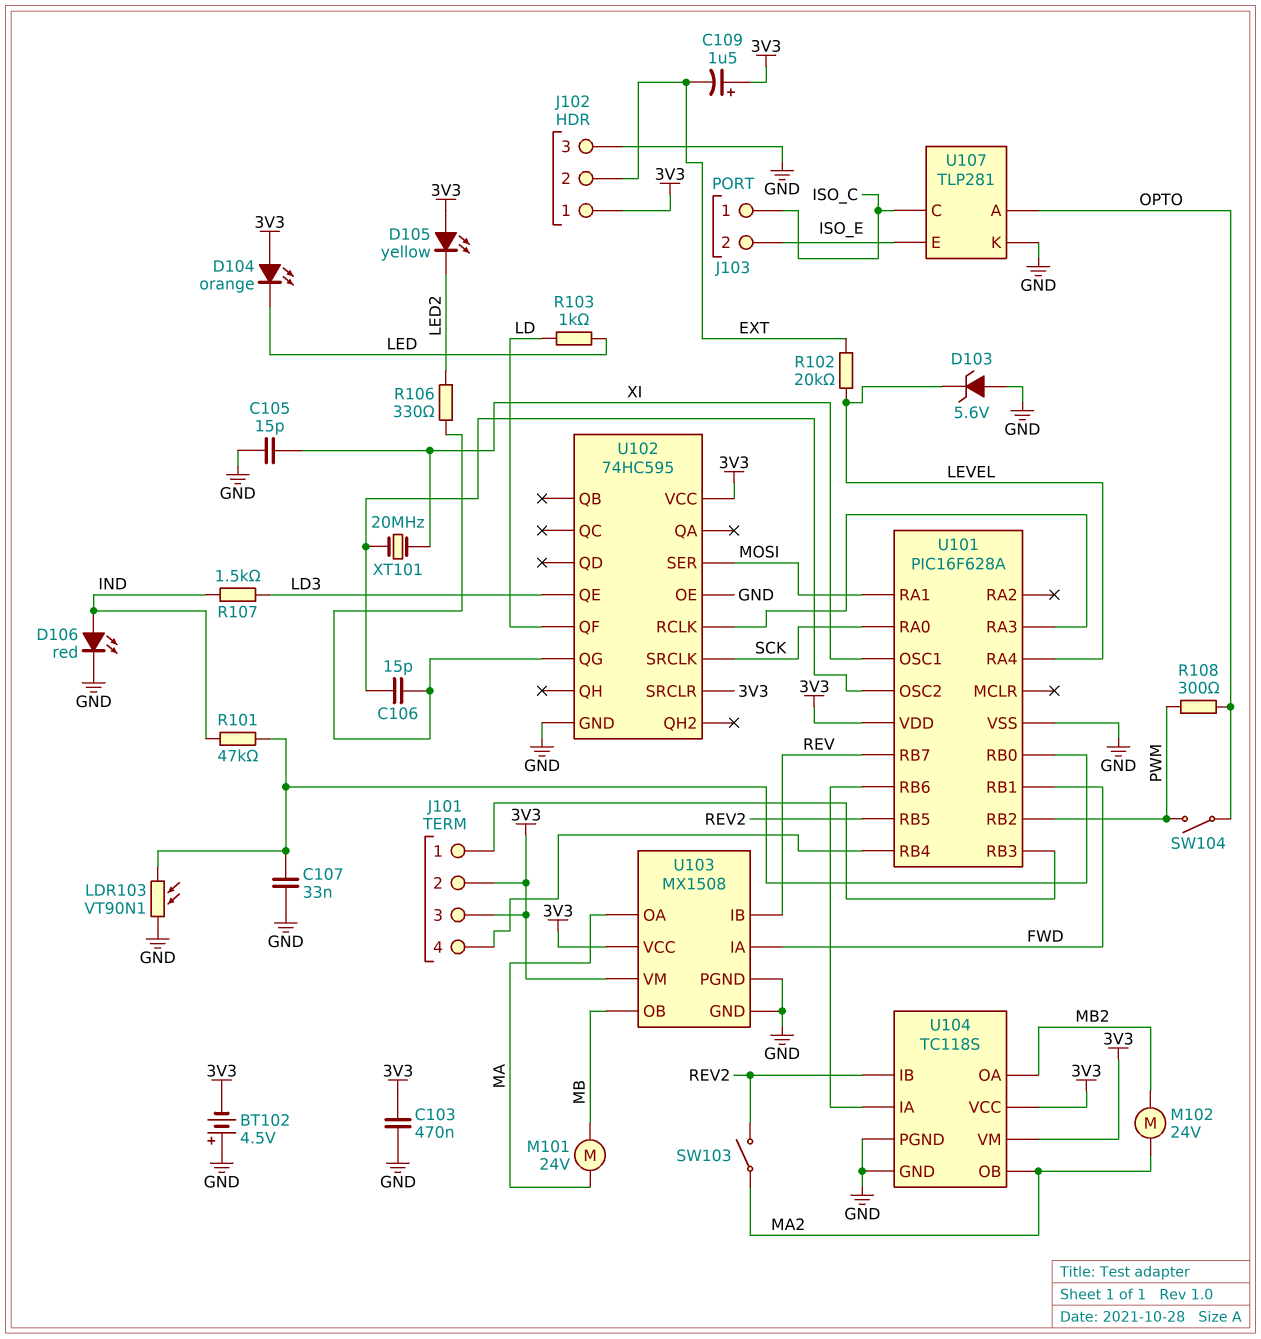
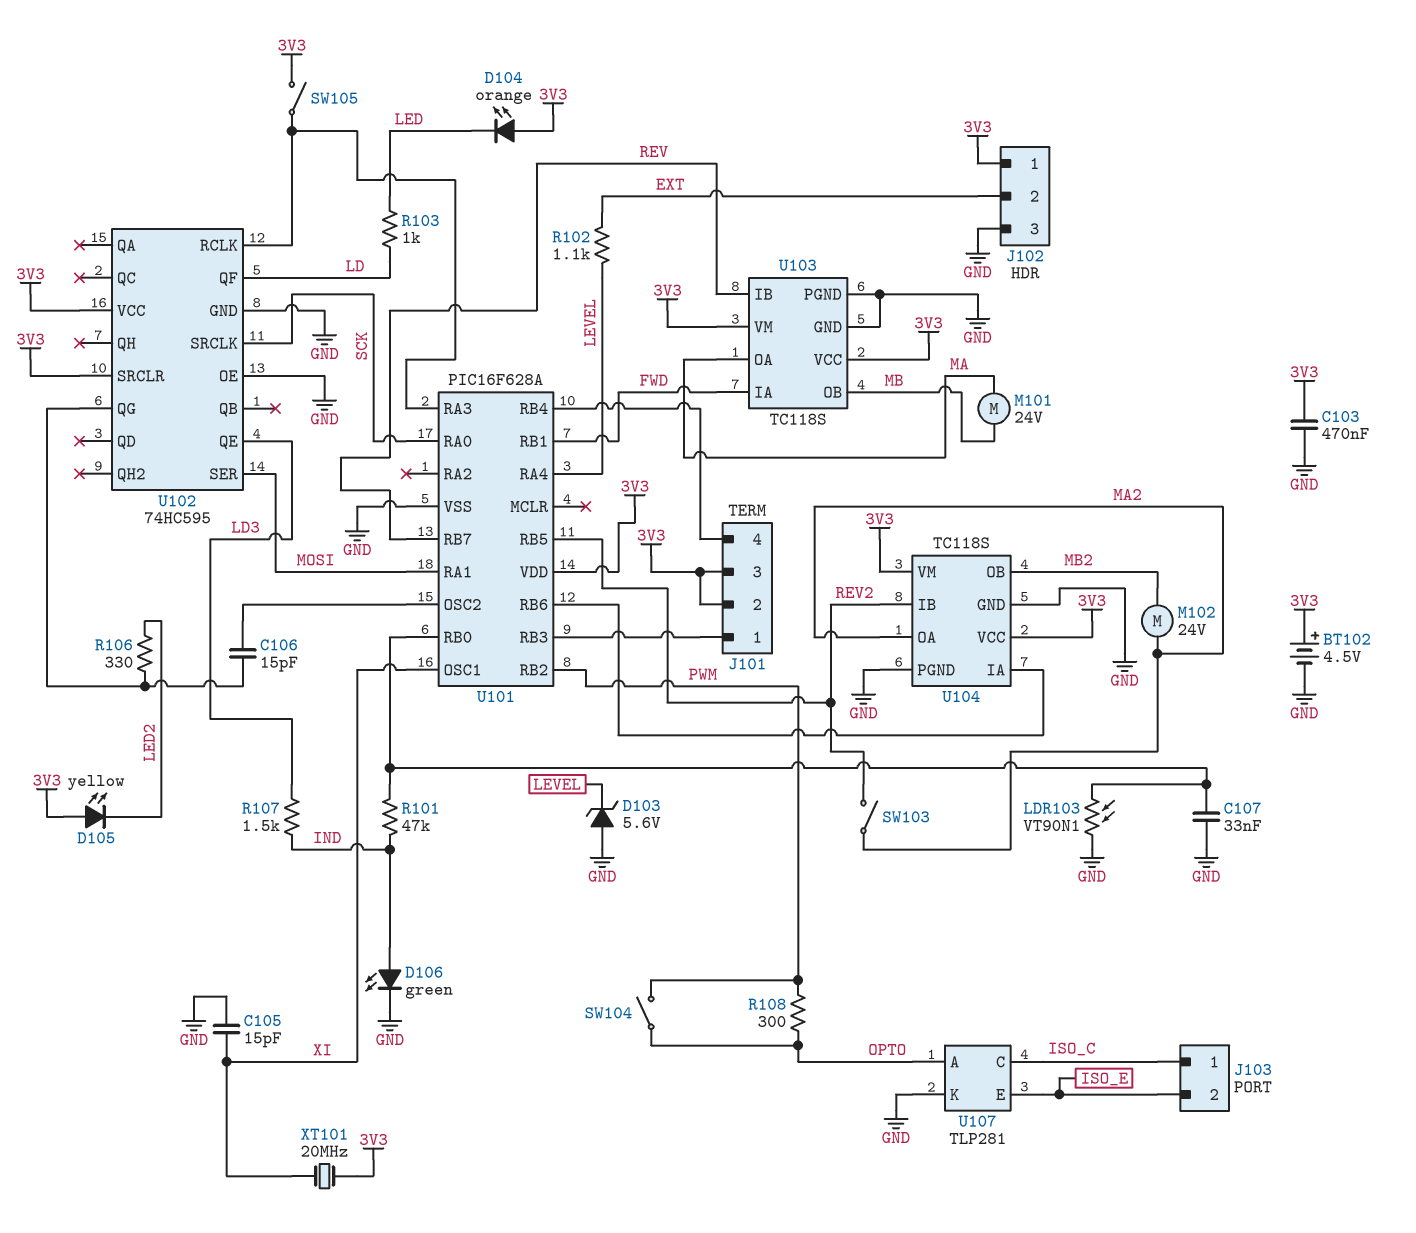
BT102: 4.5V (plus GND, minus 3V3) -> 4.5V (plus 3V3, minus GND)
C109: 1.5uF (plus 3V3, minus EXT) -> none
D106: LED red (A IND, K GND) -> LED green (A IND, K GND)
R102: 20k (EXT, LEVEL) -> 1.1k (EXT, LEVEL)
SW105: none -> switch (3V3, U101/RA3)
U103: MX1508 -> TC118S
U104 pin OA: MB2 -> MA2
U104 pin OB: MA2 -> MB2
XT101: 20MHz (U101/OSC2, XI) -> 20MHz (3V3, XI)

